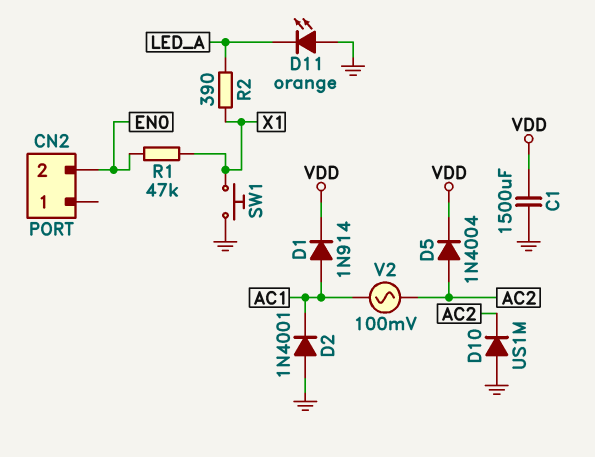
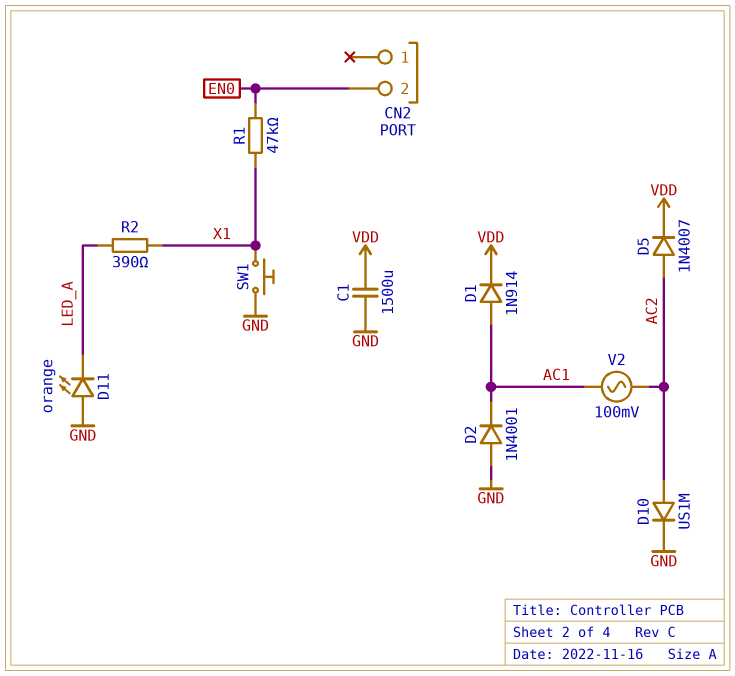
D5: diode 1N4004 (A AC2, K VDD) -> diode 1N4007 (A AC2, K VDD)
D10: diode US1M (A GND, K AC2) -> diode US1M (A AC2, K GND)

